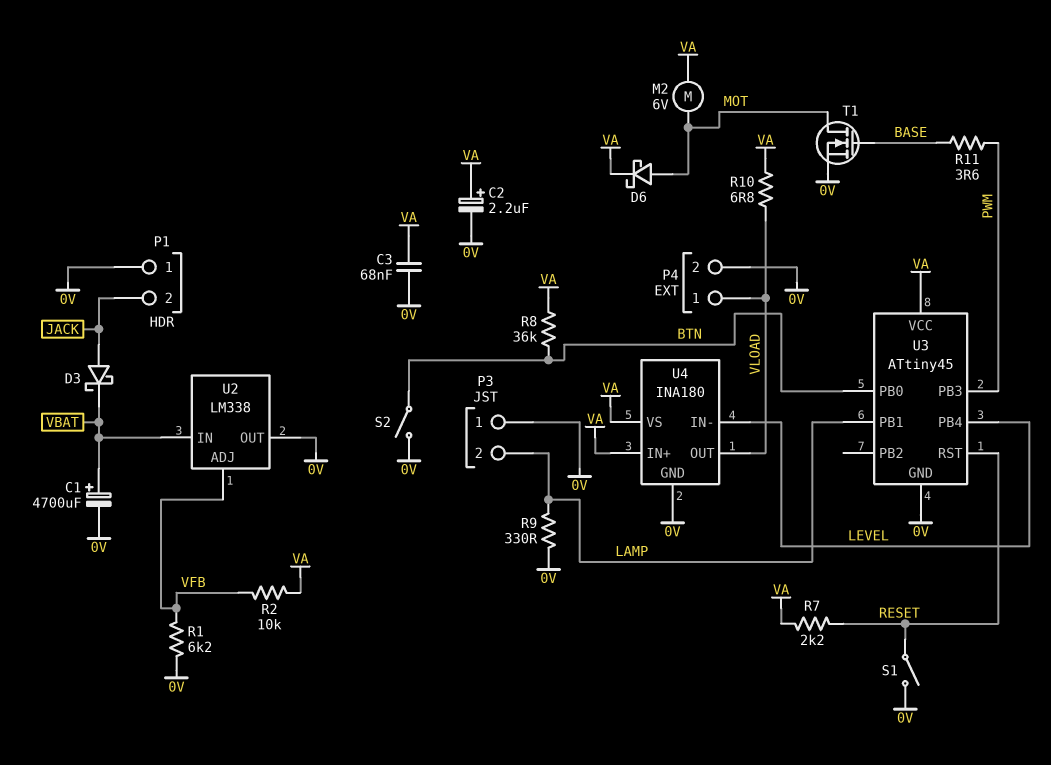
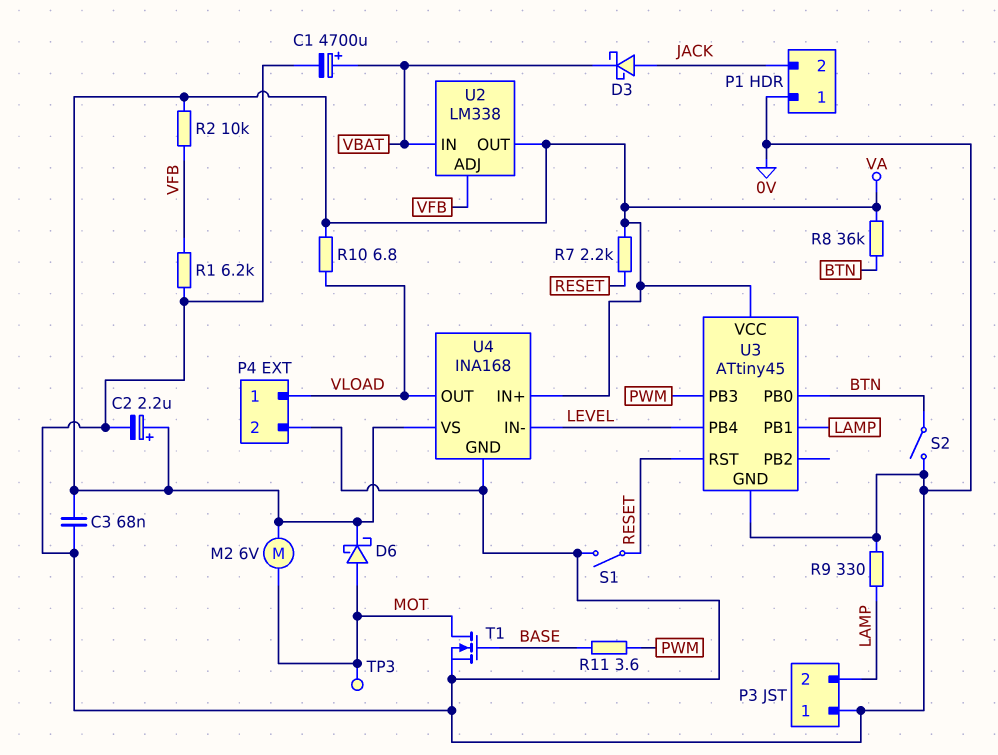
TP3: none -> test point (MOT)
U2 pin OUT: 0V -> VA
U4: INA180 -> INA168

